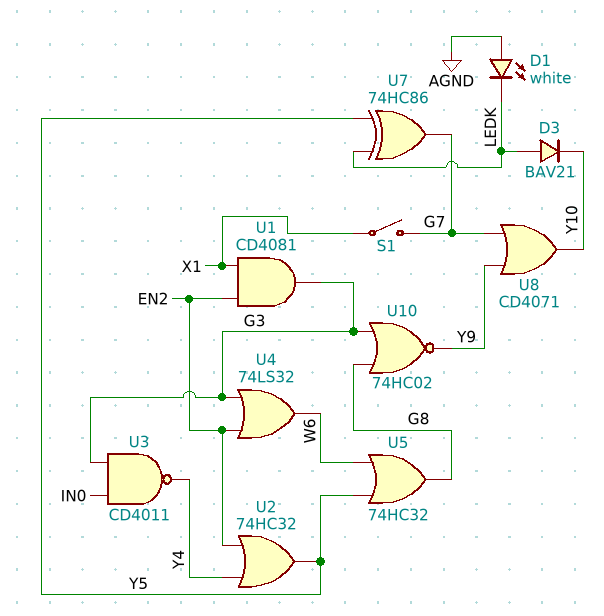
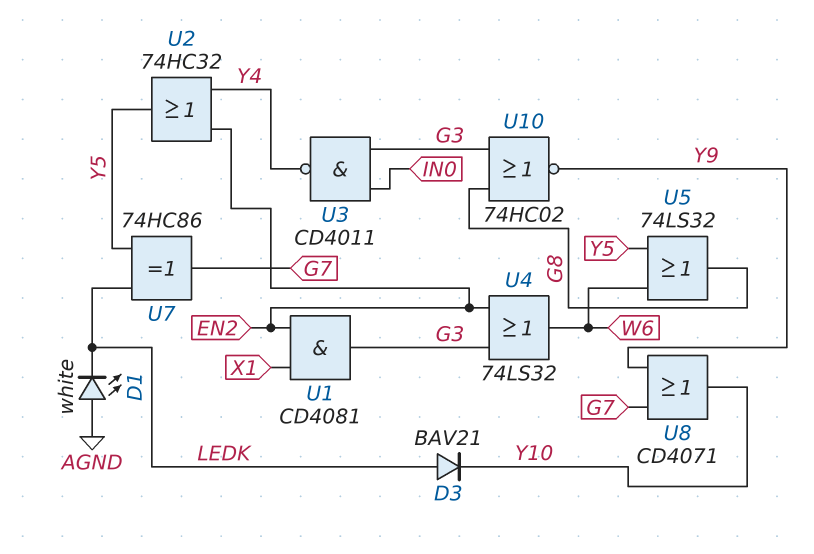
S1: switch (G7, X1) -> none
U5: OR 74HC32 (in W6, in Y5, out G8) -> OR 74LS32 (in W6, in Y5, out G8)

